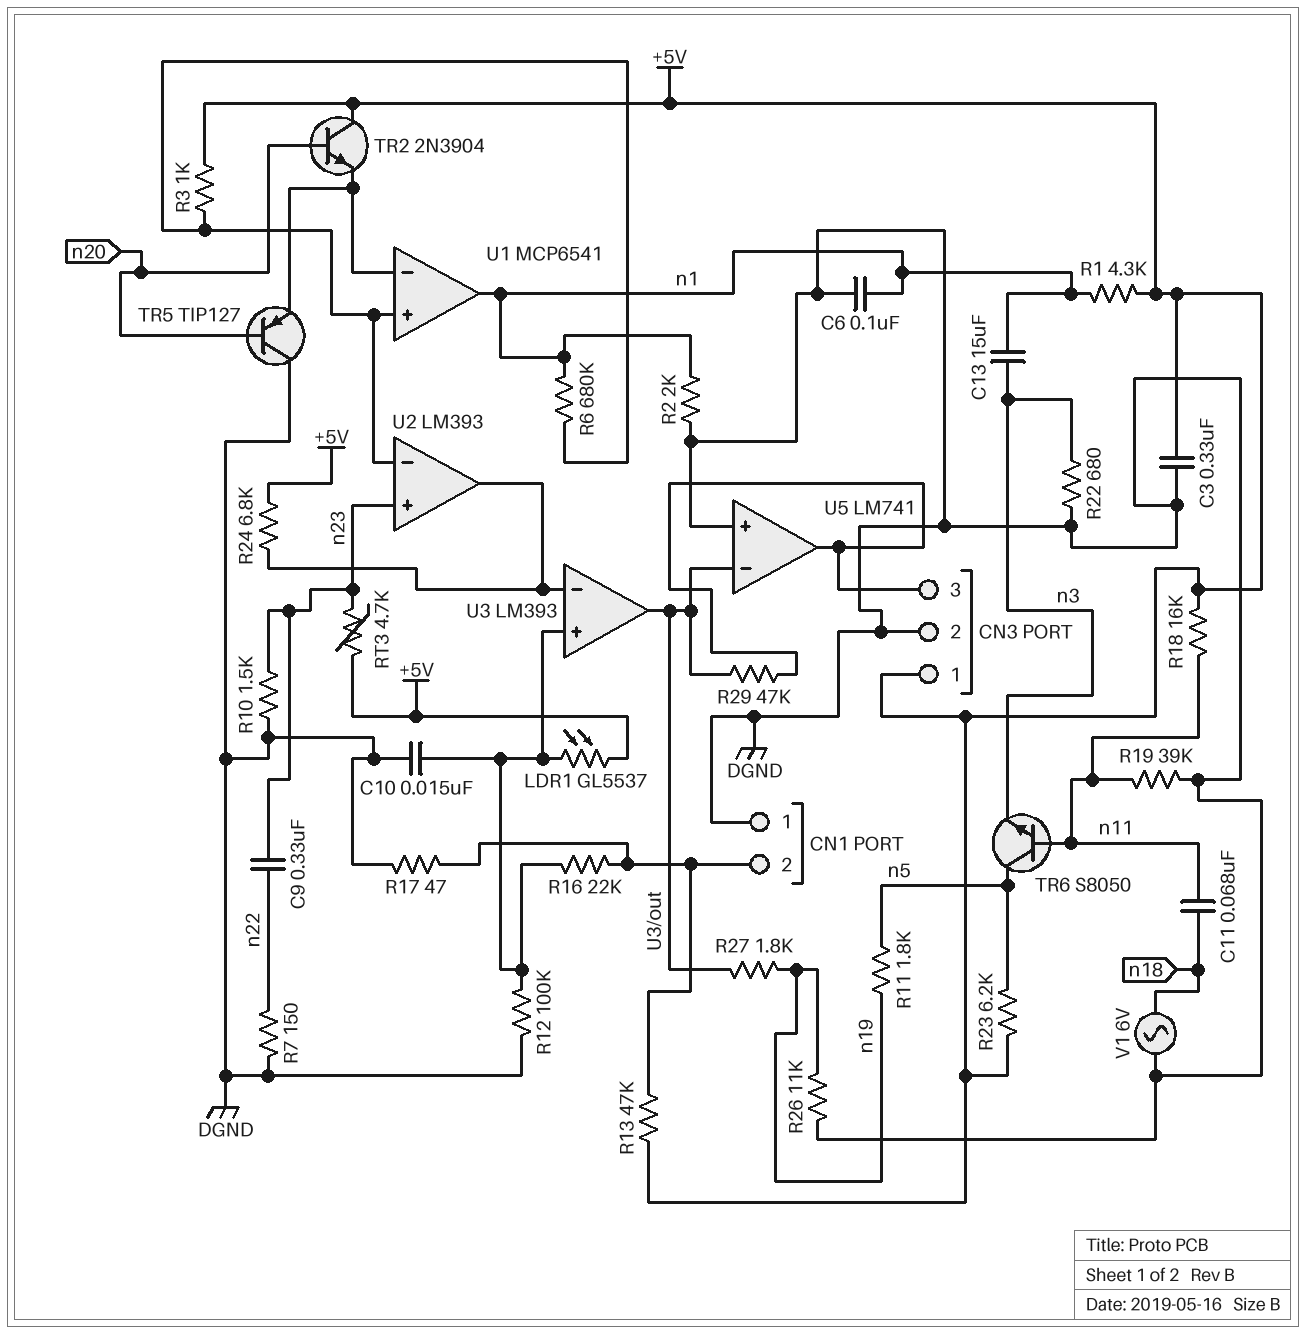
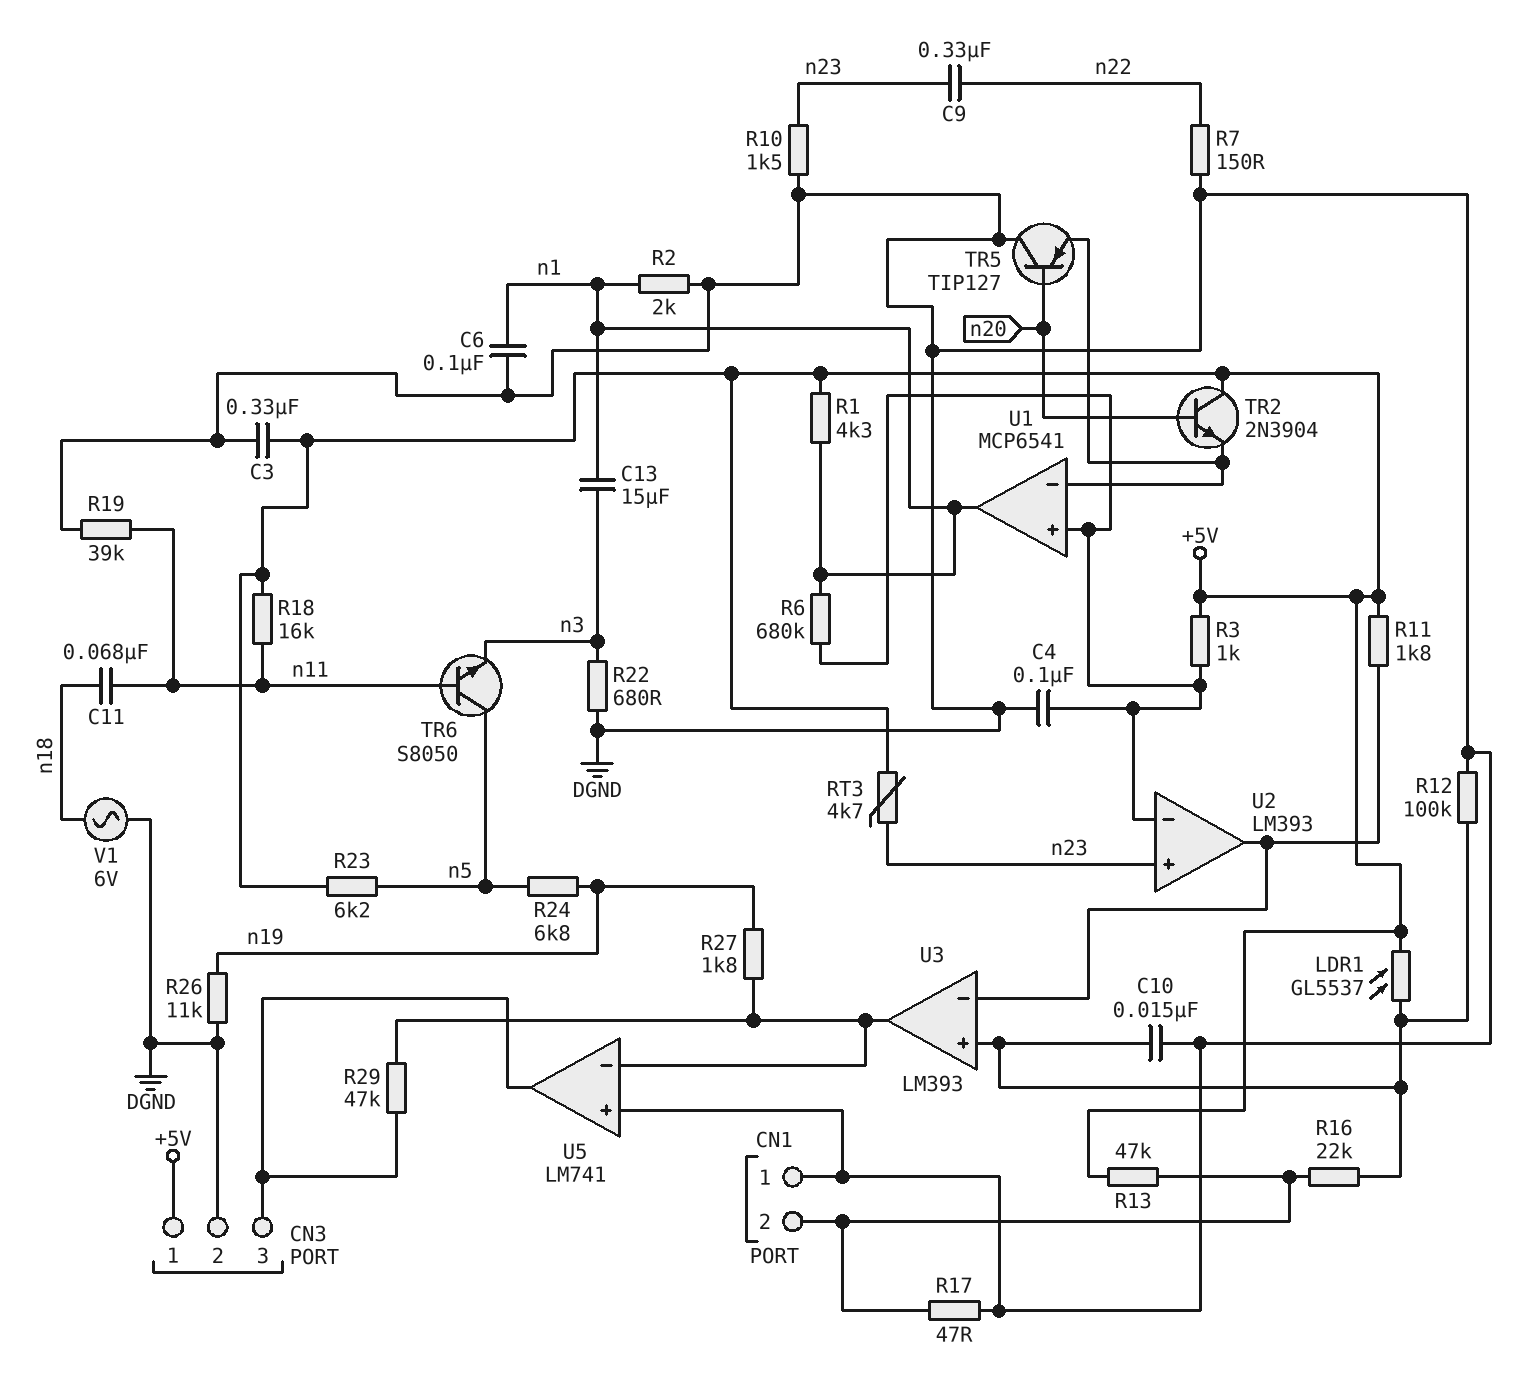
C4: none -> 100nF (DGND, U1/in+)
R11: 1.8k (n5, n19) -> 1.8k (+5V, U2/out)
R24: 6.8k (+5V, U2/out) -> 6.8k (n5, n19)

